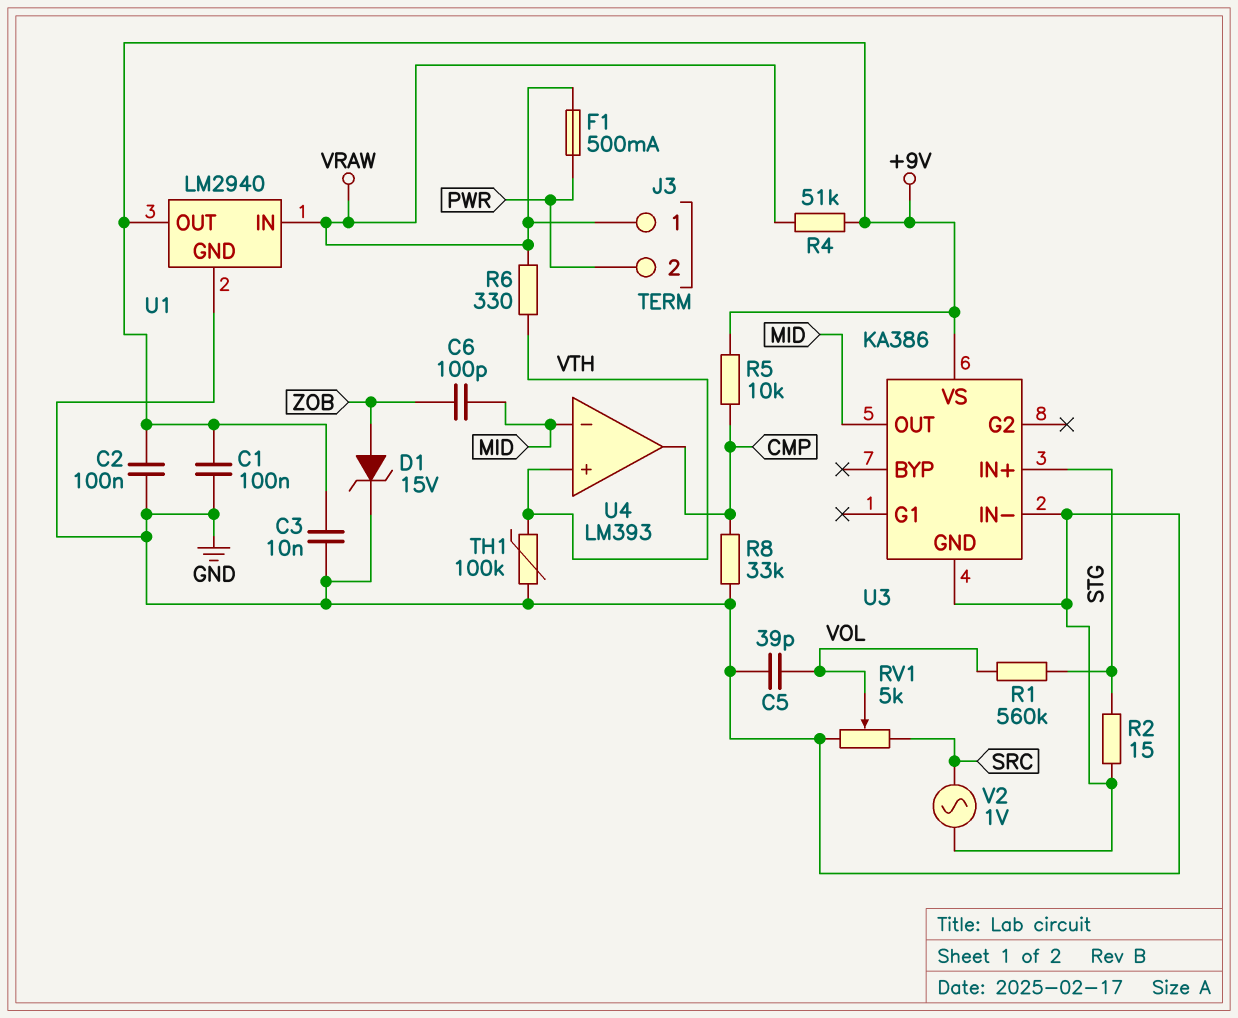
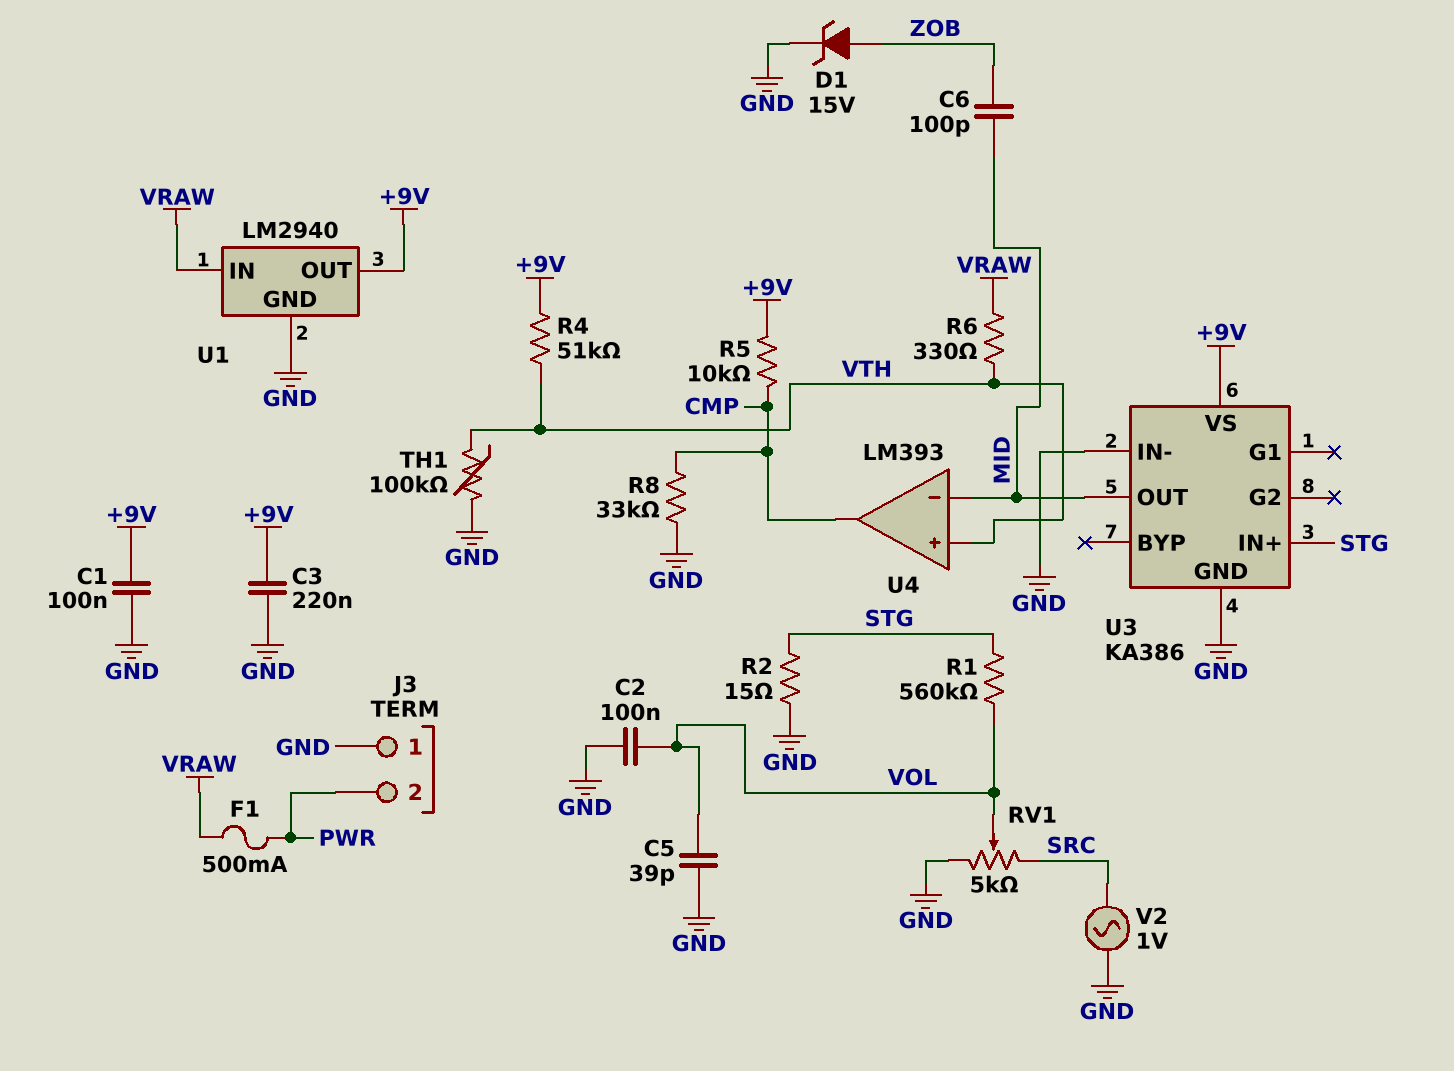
C2: 100nF (+9V, GND) -> 100nF (GND, VOL)
C3: 10nF (+9V, GND) -> 220nF (+9V, GND)
J3 pin 1: VRAW -> GND
R4: 51k (+9V, VRAW) -> 51k (+9V, VTH)

